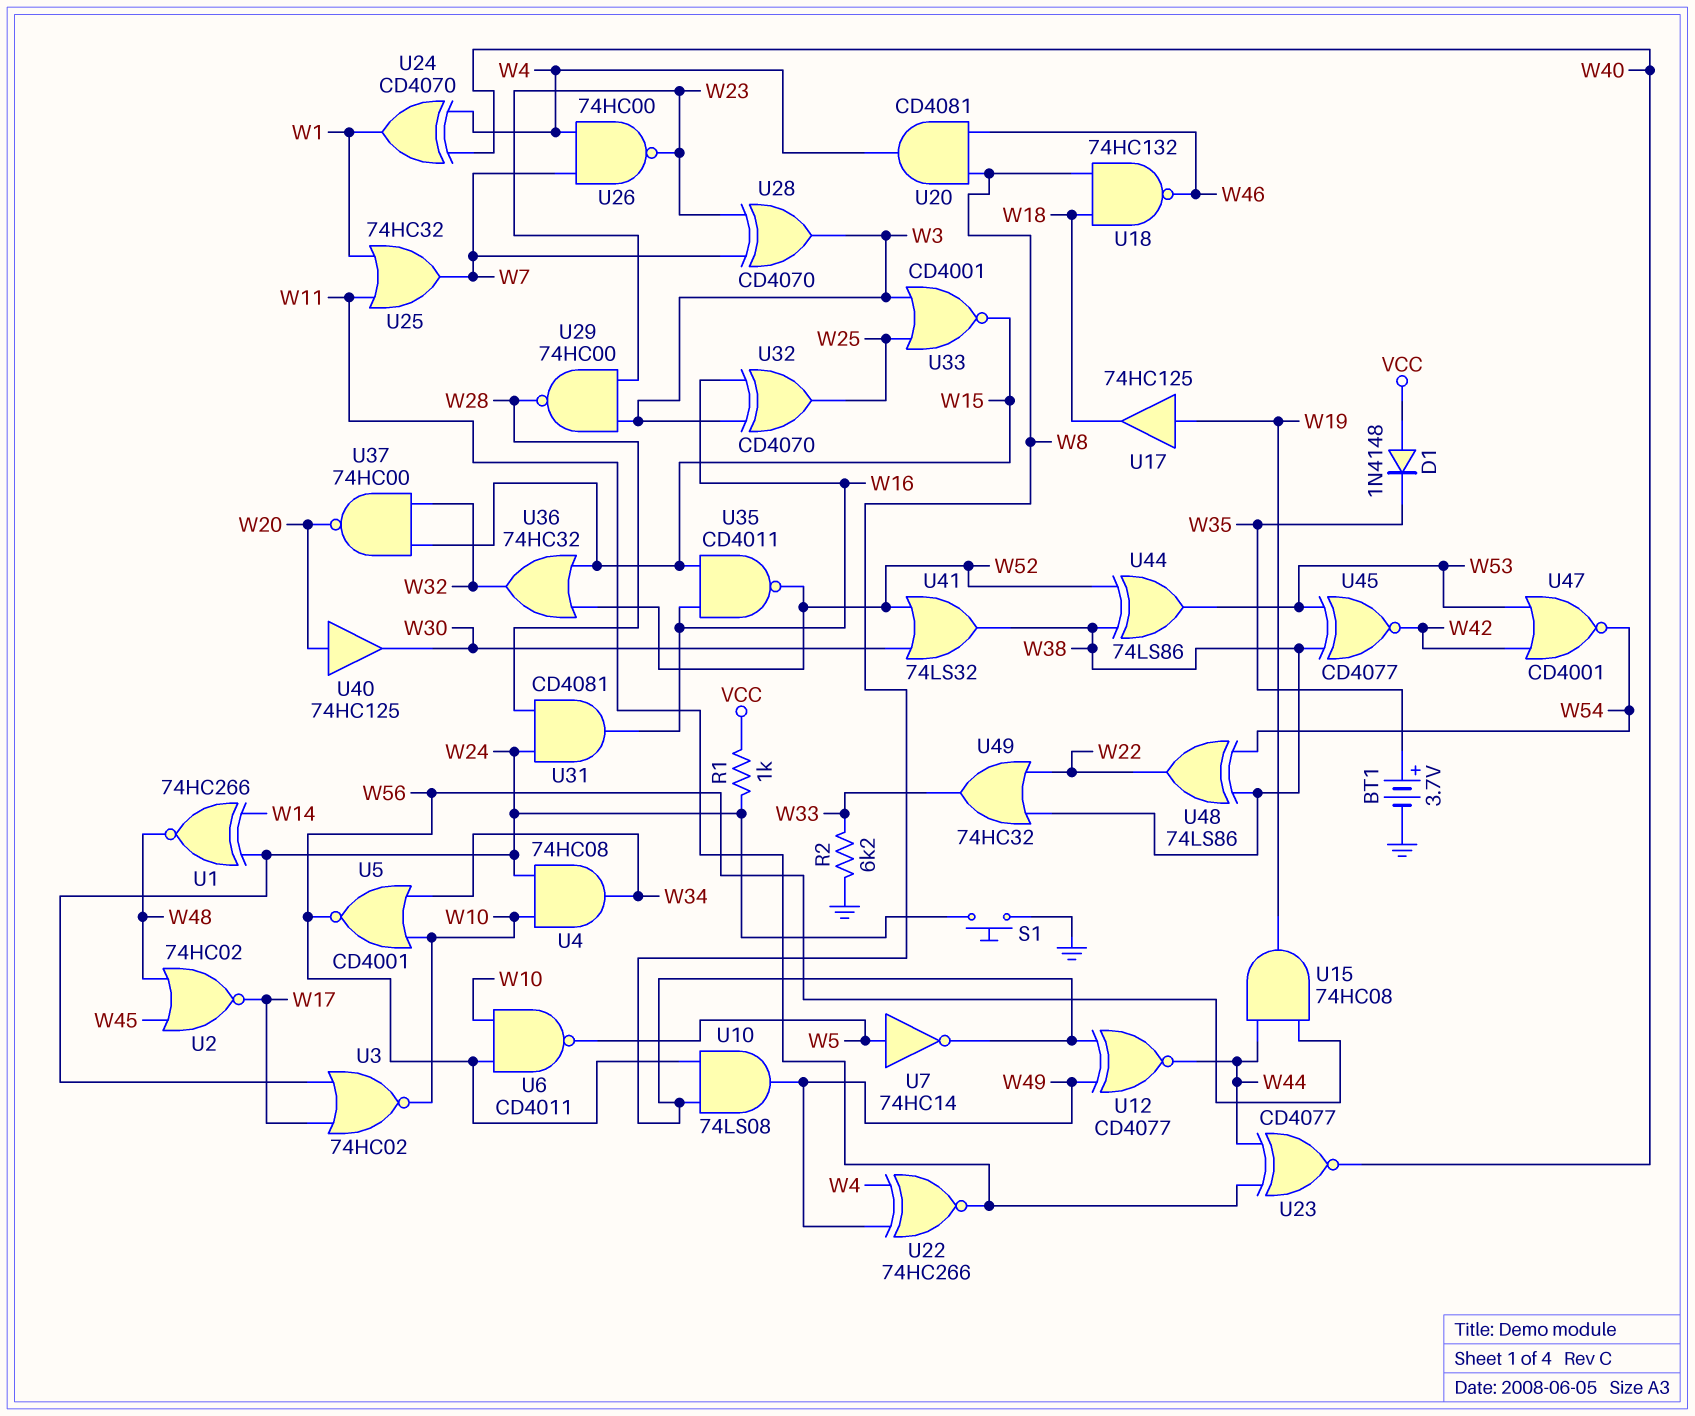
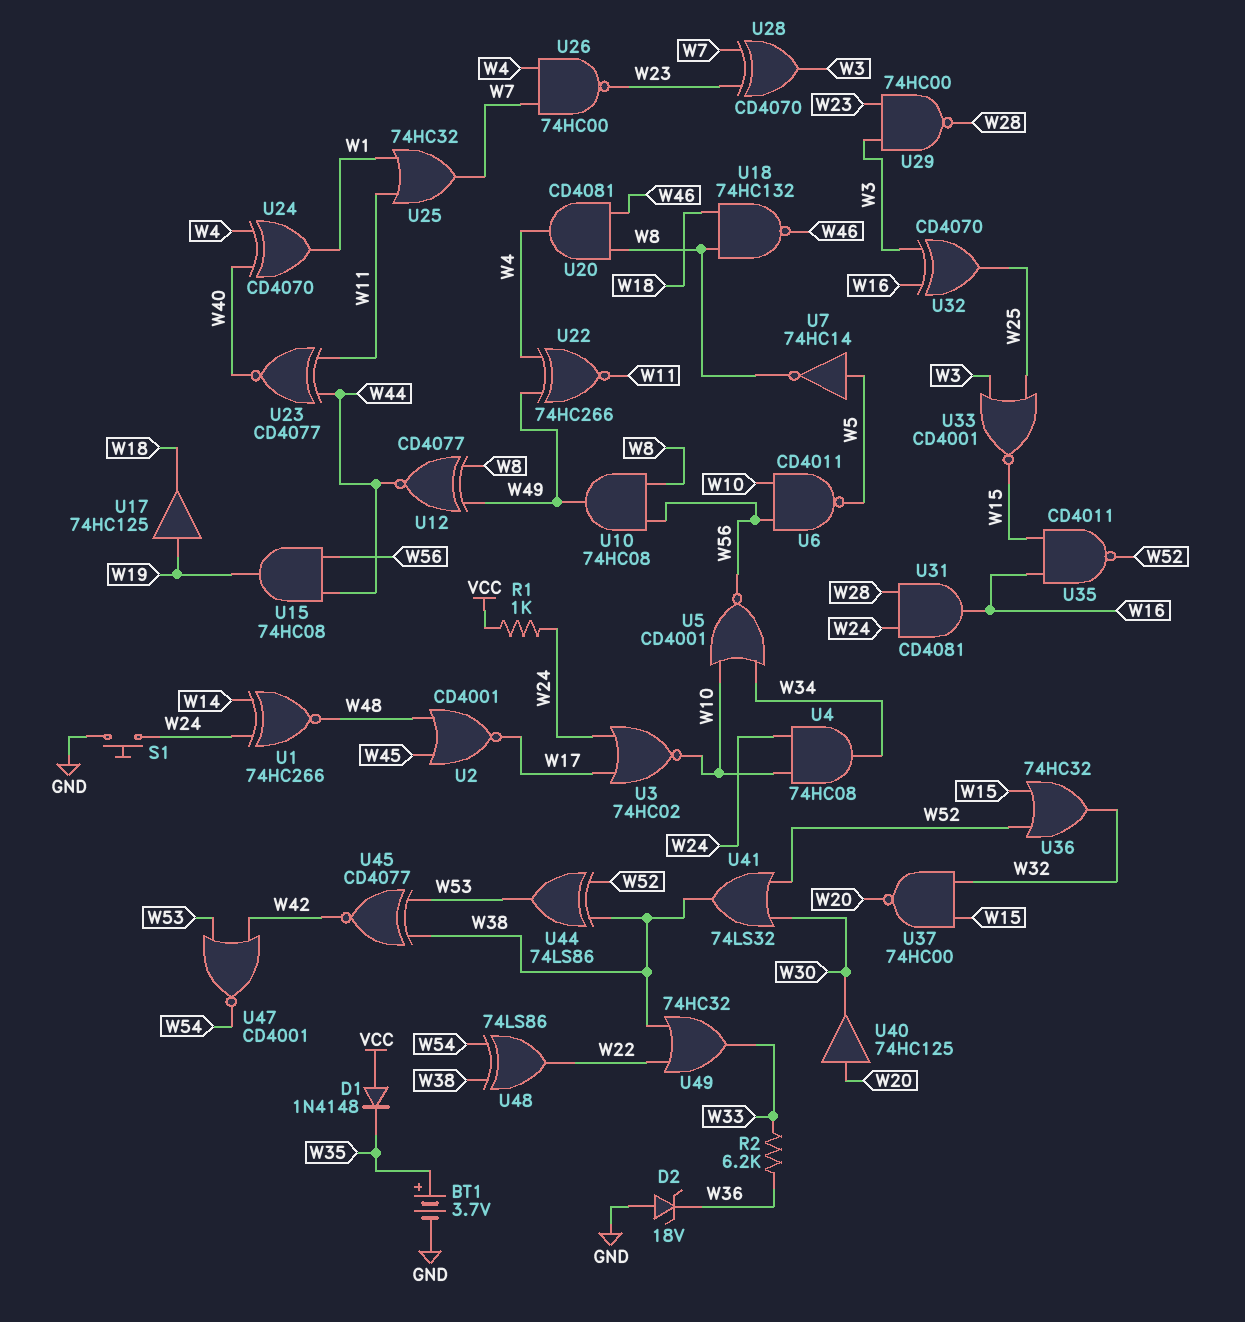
D2: none -> zener 18V (A GND, K W36)
R2: 6.2k (GND, W33) -> 6.2k (W33, W36)
U2: NOR 74HC02 (in W45, in W48, out W17) -> NOR CD4001 (in W45, in W48, out W17)
U10: AND 74LS08 (in W8, in W56, out W49) -> AND 74HC08 (in W8, in W56, out W49)

